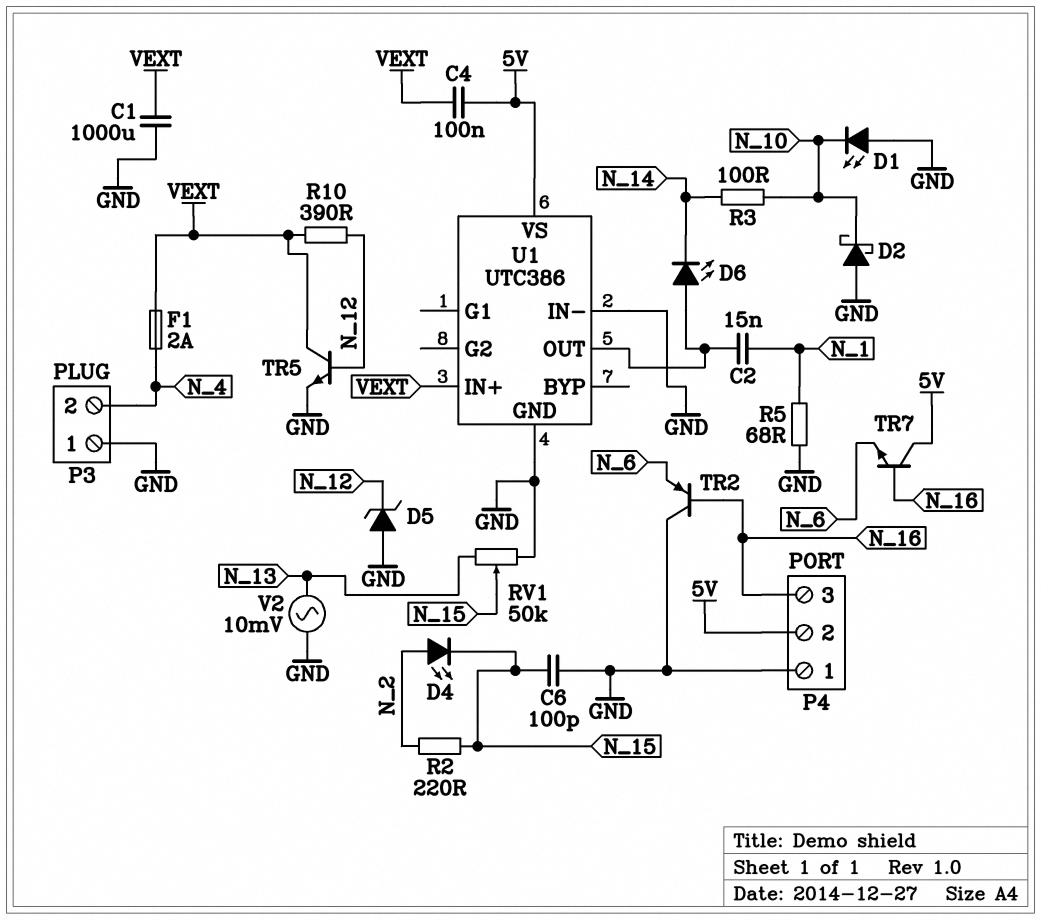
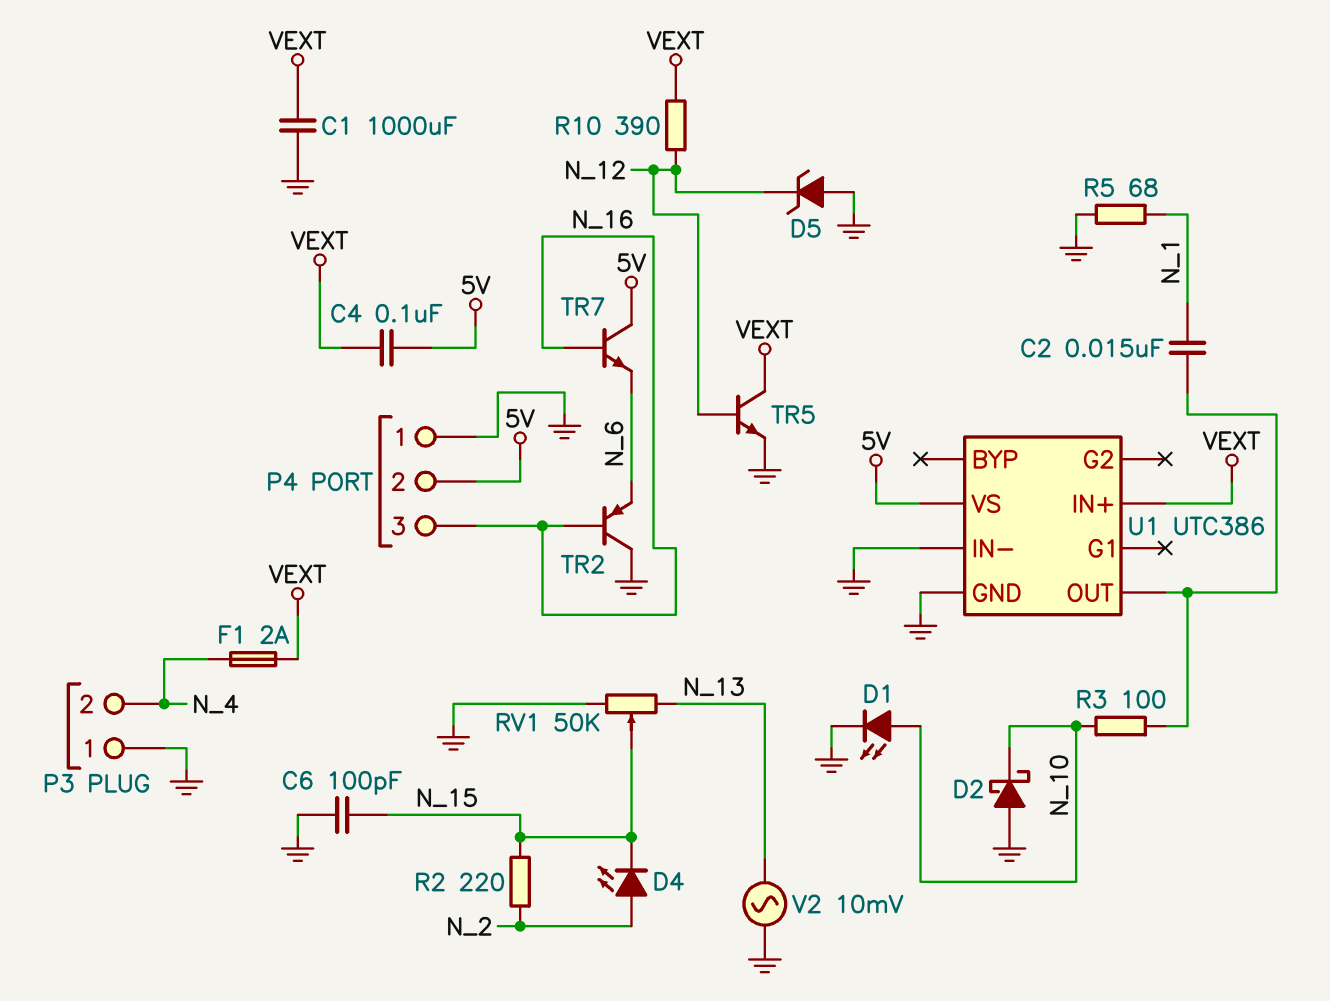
D1: LED (A GND, K N_10) -> LED (A N_10, K GND)
D6: LED (A U1/OUT, K N_14) -> none
R3: 100 (N_10, N_14) -> 100 (N_10, U1/OUT)

